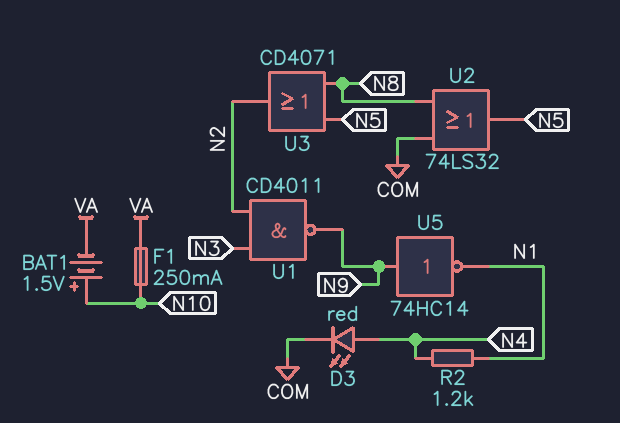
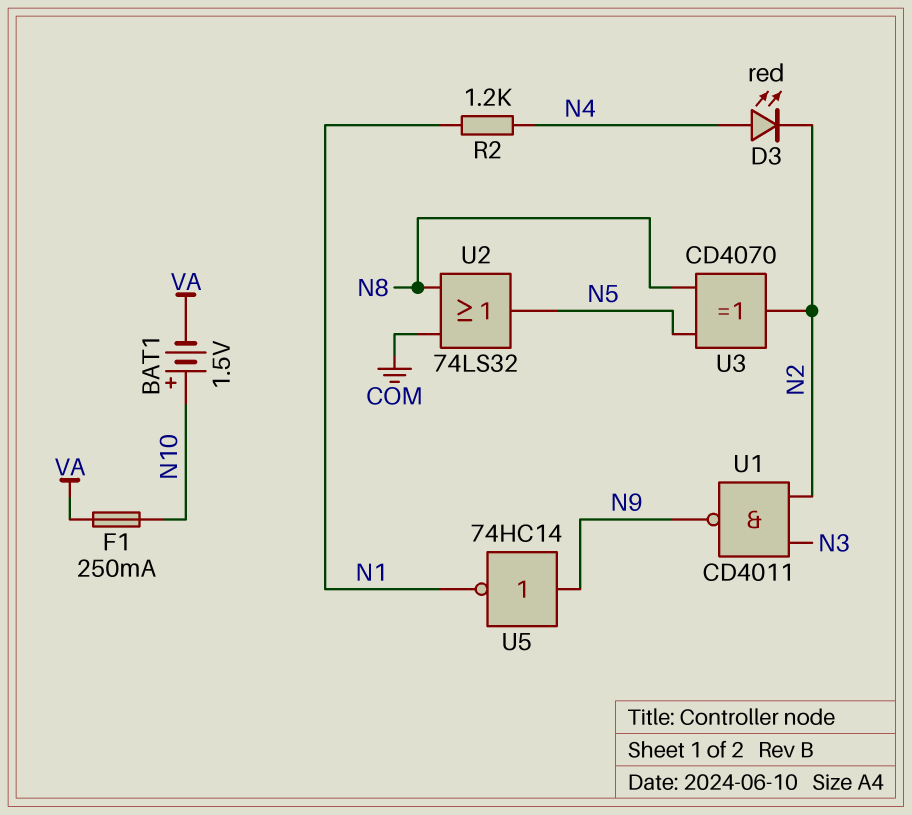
D3: LED red (A N4, K COM) -> LED red (A N4, K N2)
U3: OR CD4071 (in N5, in N8, out N2) -> XOR CD4070 (in N5, in N8, out N2)

